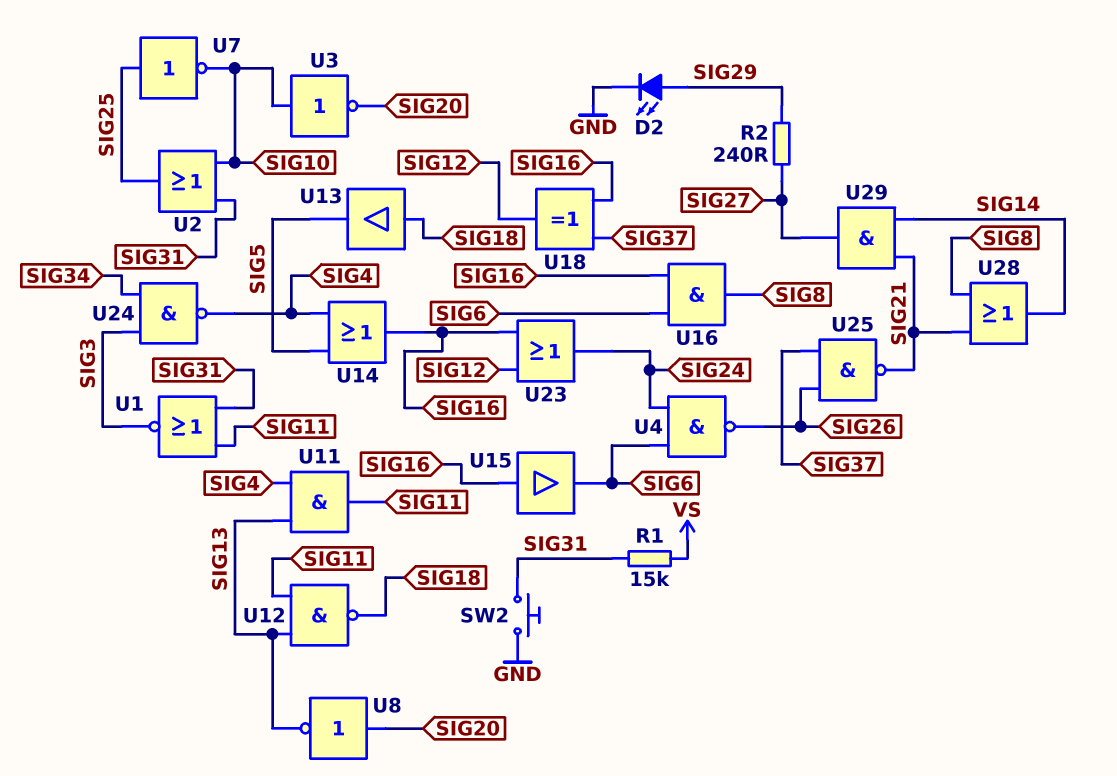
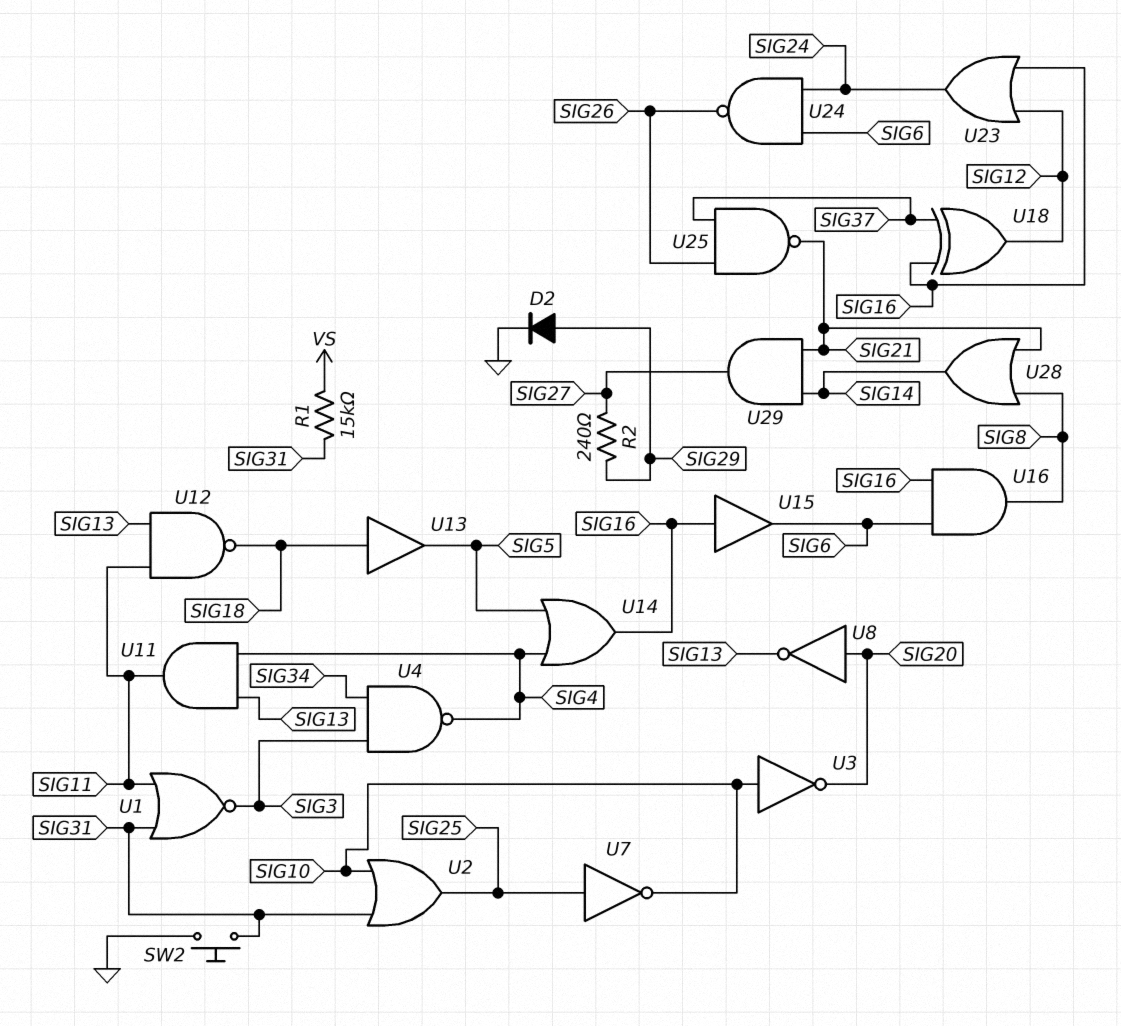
D2: LED (A SIG29, K GND) -> diode (A SIG29, K GND)
U4: NAND (in SIG6, in SIG24, out SIG26) -> NAND (in SIG3, in SIG34, out SIG4)
U24: NAND (in SIG3, in SIG34, out SIG4) -> NAND (in SIG6, in SIG24, out SIG26)

